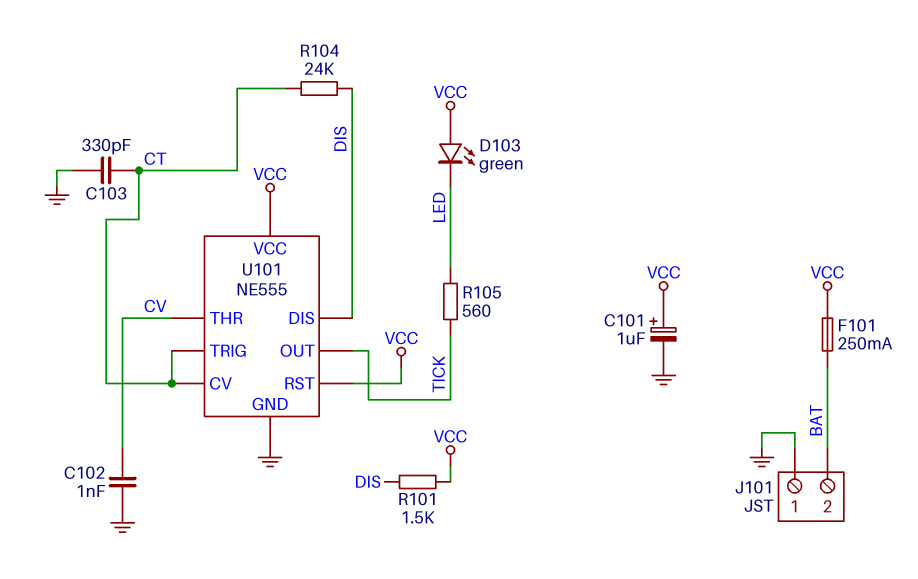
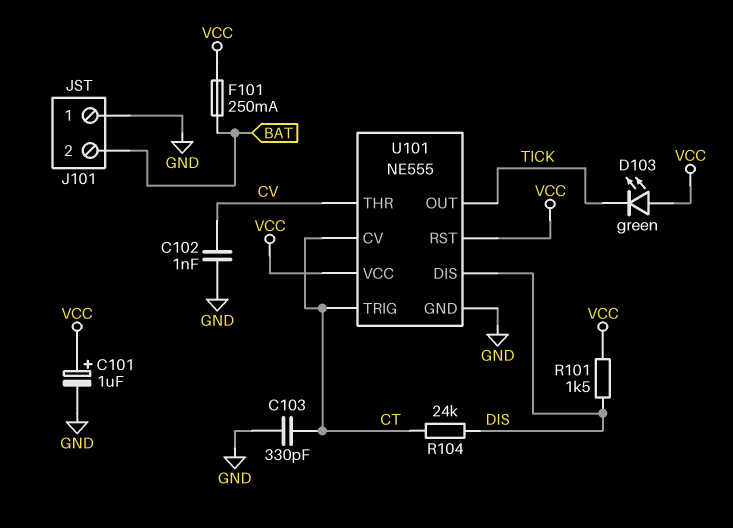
D103: LED green (A VCC, K LED) -> LED green (A VCC, K TICK)
R105: 560 (LED, TICK) -> none

